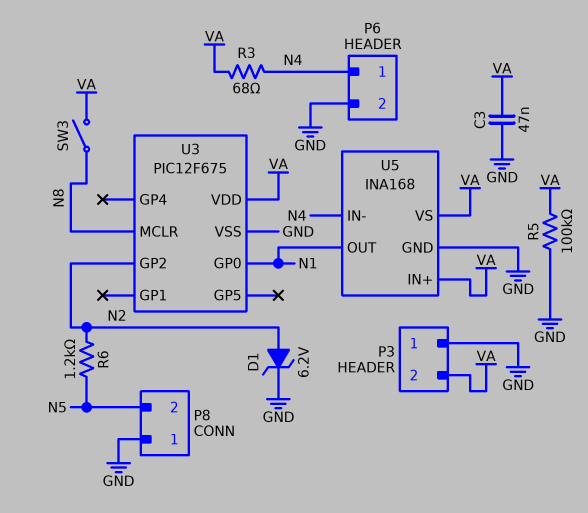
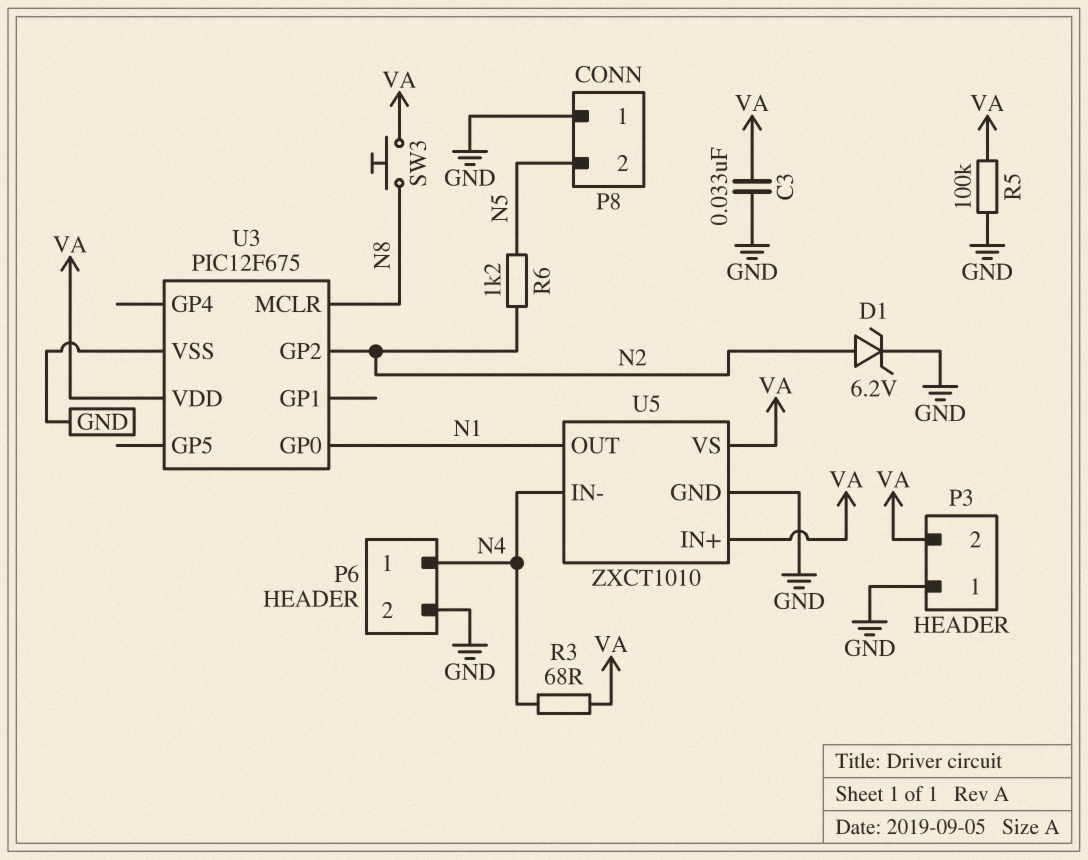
C3: 47nF (GND, VA) -> 33nF (GND, VA)
SW3: switch (N8, VA) -> button (N8, VA)
U5: INA168 -> ZXCT1010

